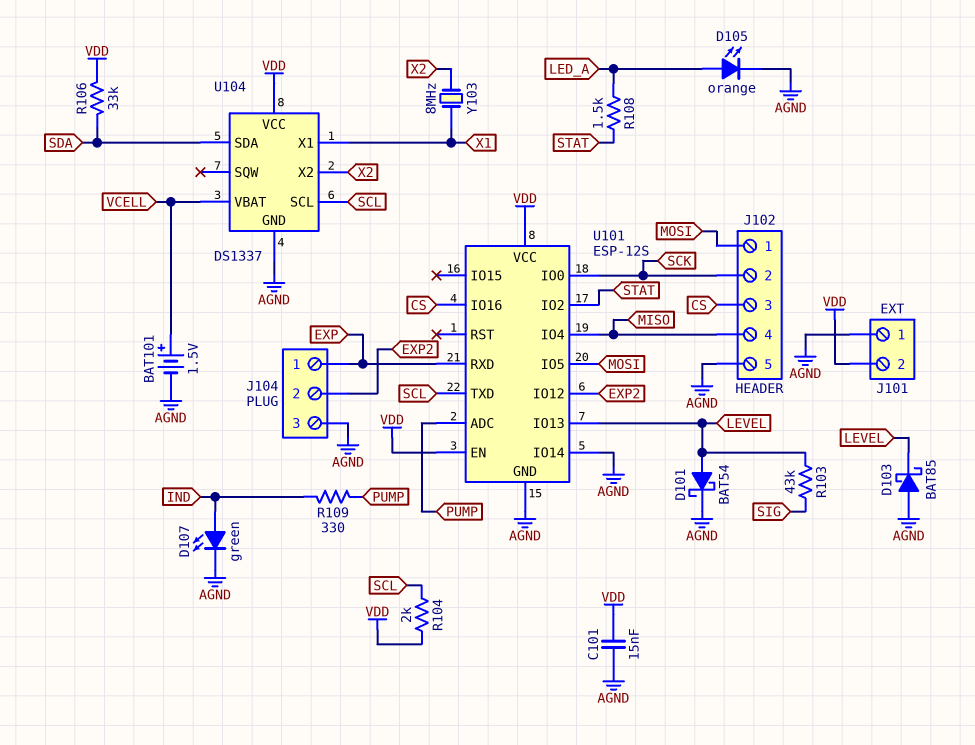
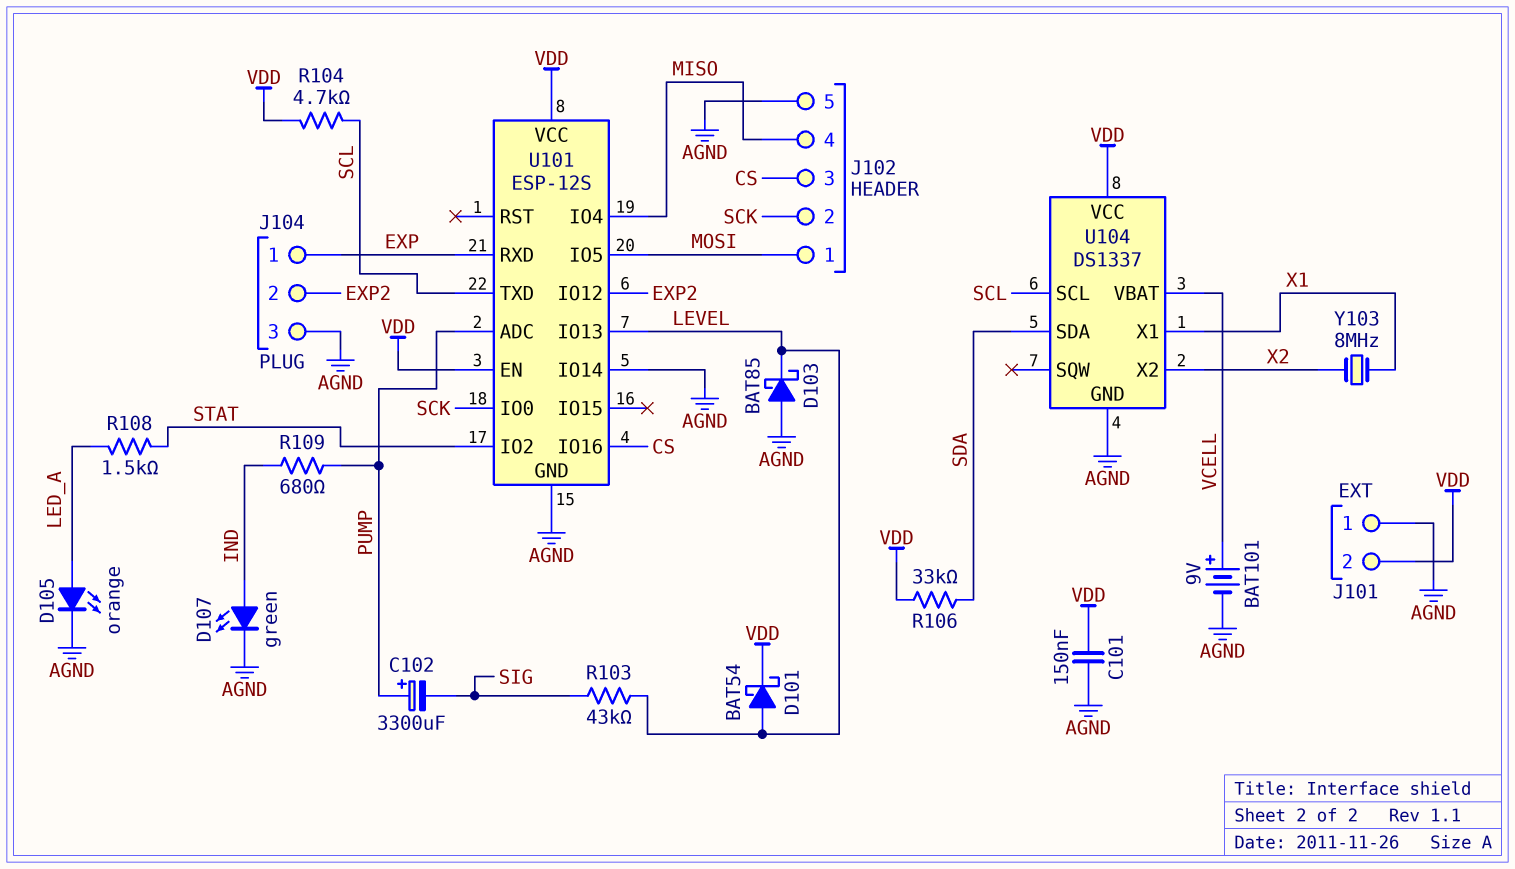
BAT101: 1.5V (plus VCELL, minus AGND) -> 9V (plus VCELL, minus AGND)
C101: 15nF (AGND, VDD) -> 150nF (AGND, VDD)
C102: none -> 3300uF (plus PUMP, minus SIG)
D101: schottky BAT54 (A LEVEL, K AGND) -> schottky BAT54 (A LEVEL, K VDD)
R104: 2k (SCL, VDD) -> 4.7k (SCL, VDD)
R109: 330 (IND, PUMP) -> 680 (IND, PUMP)

